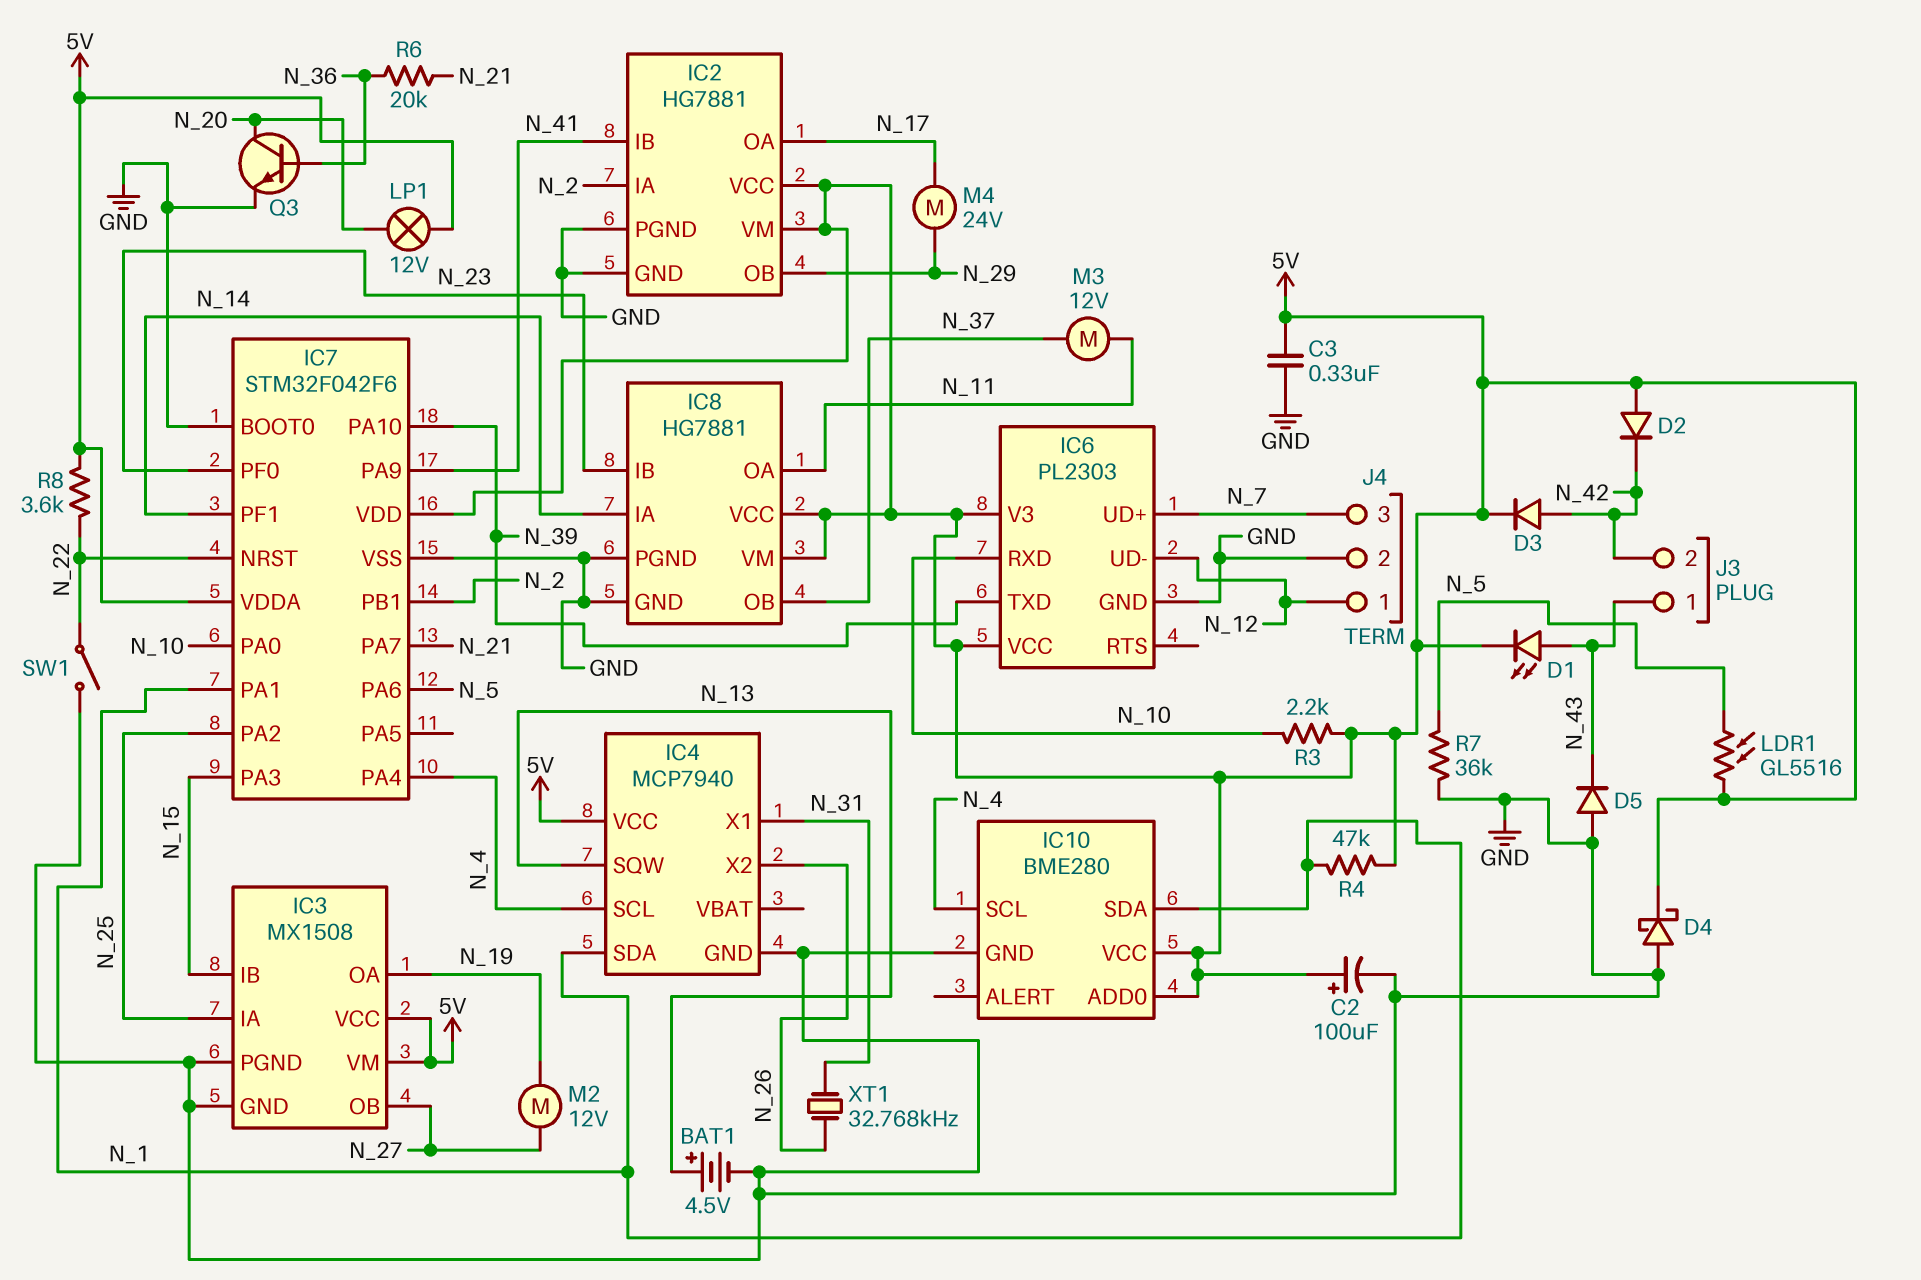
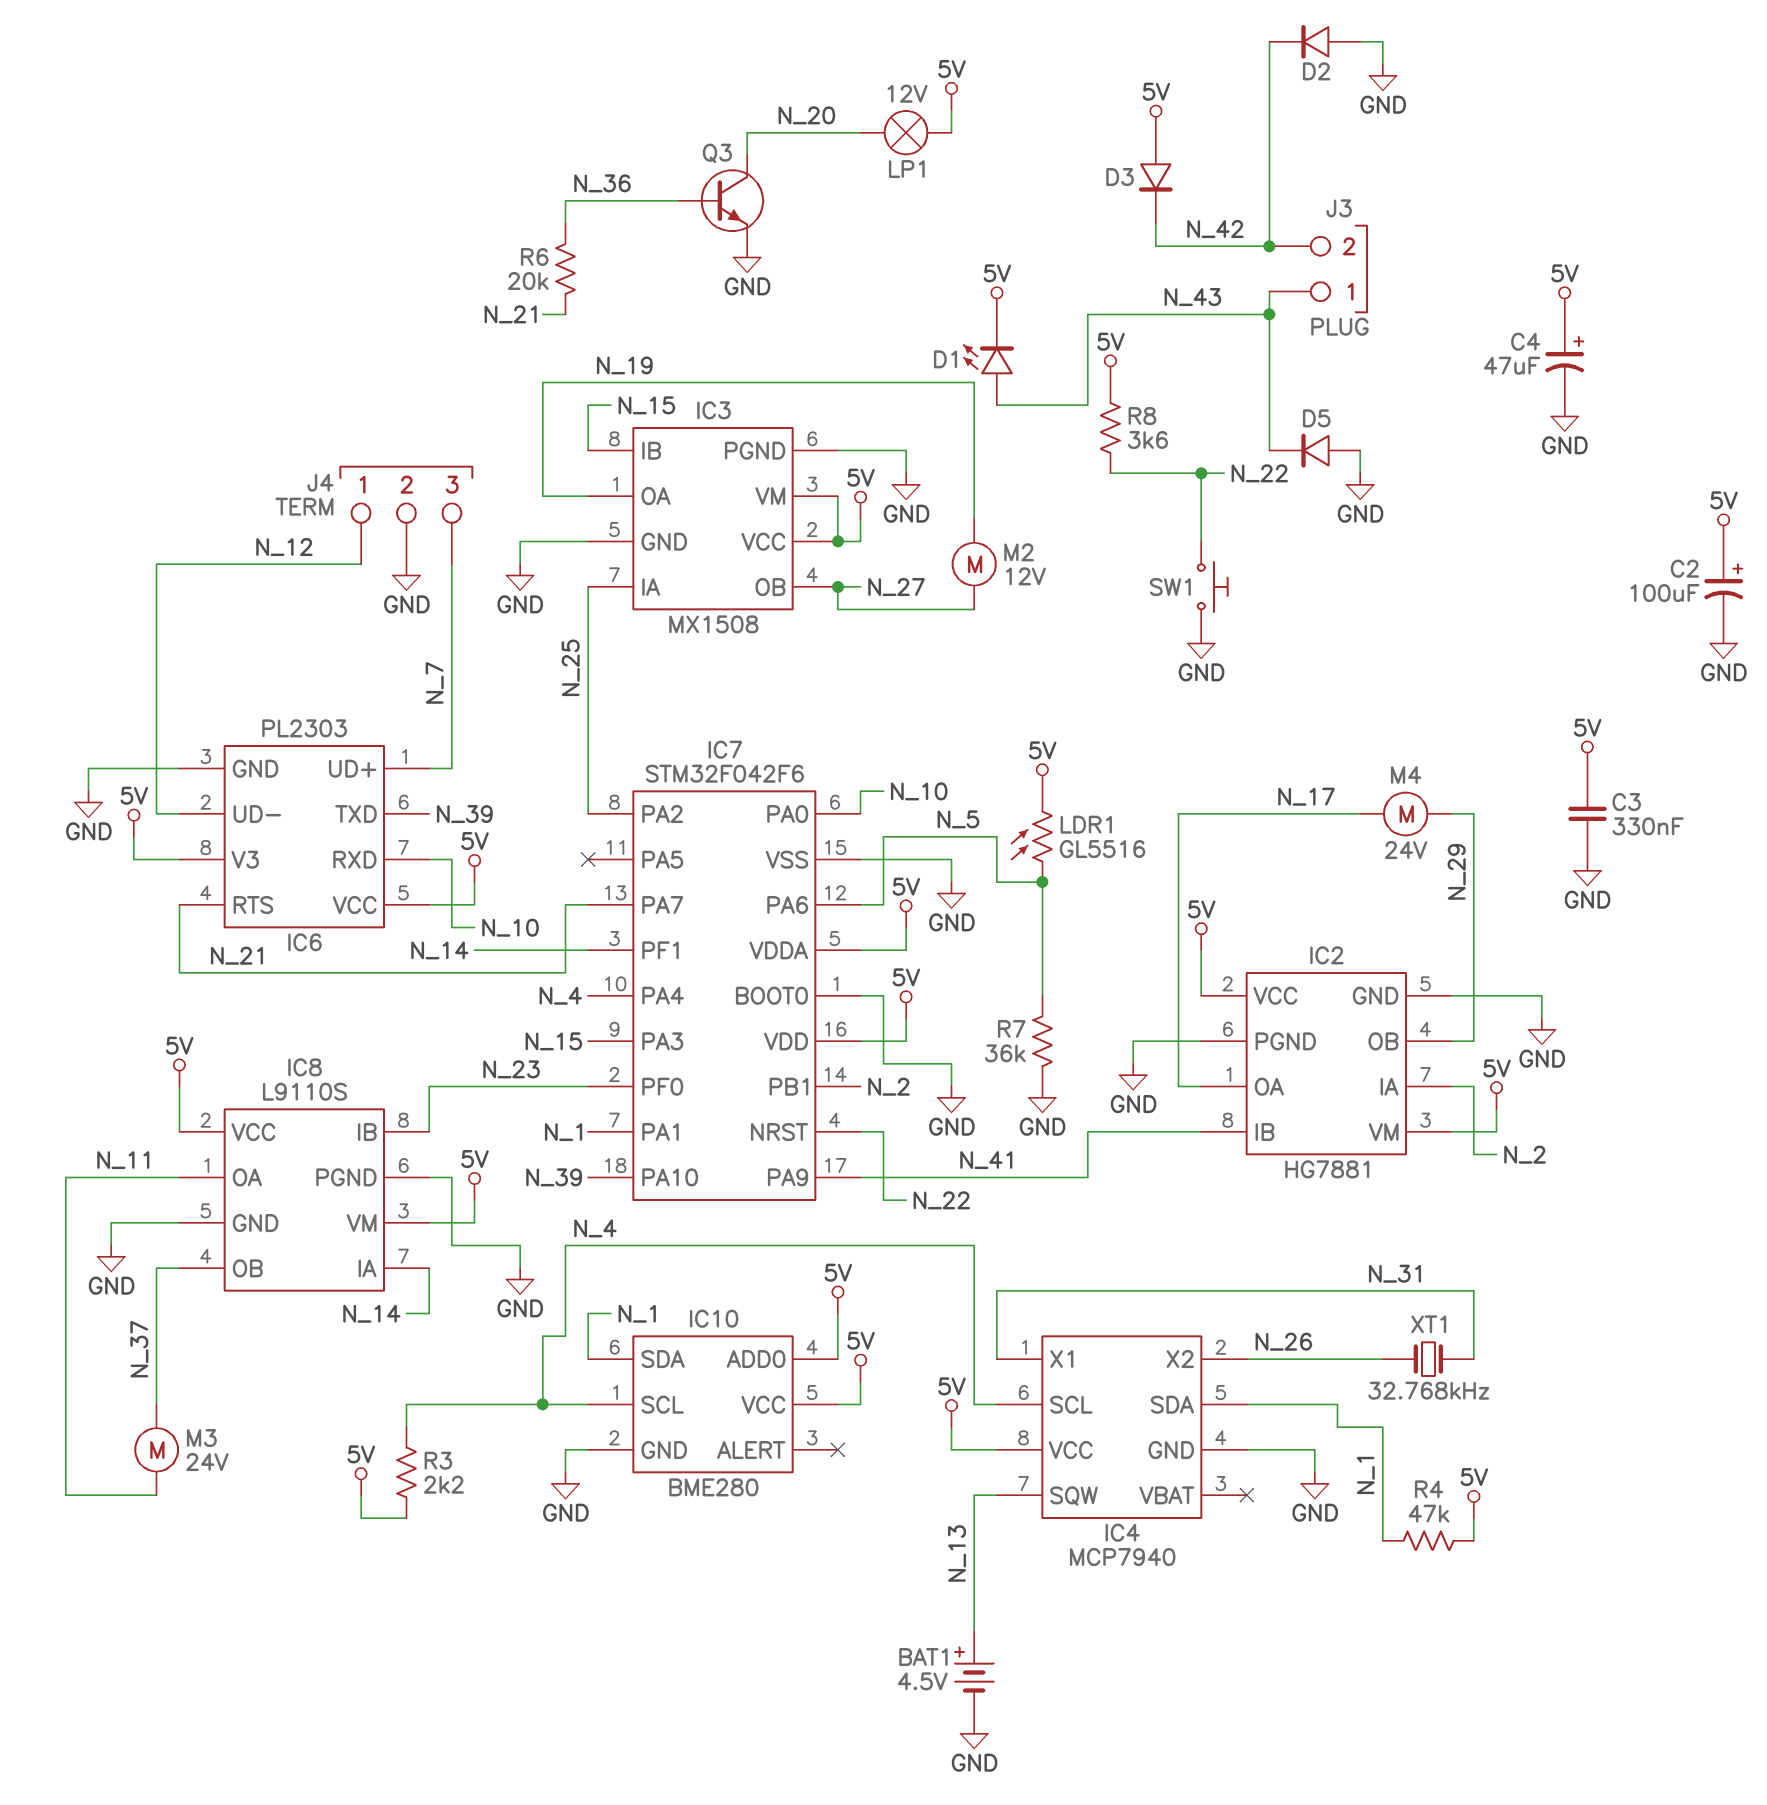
C4: none -> 47uF (plus 5V, minus GND)
D2: diode (A 5V, K N_42) -> diode (A GND, K N_42)
D3: diode (A N_42, K 5V) -> diode (A 5V, K N_42)
D4: schottky (A GND, K 5V) -> none
IC6 pin RTS: none -> N_21
IC8: HG7881 -> L9110S
M3: motor 12V (N_11, N_37) -> motor 24V (N_11, N_37)
R3: 2.2k (5V, N_10) -> 2.2k (5V, N_4)
SW1: switch (GND, N_22) -> button (GND, N_22)

